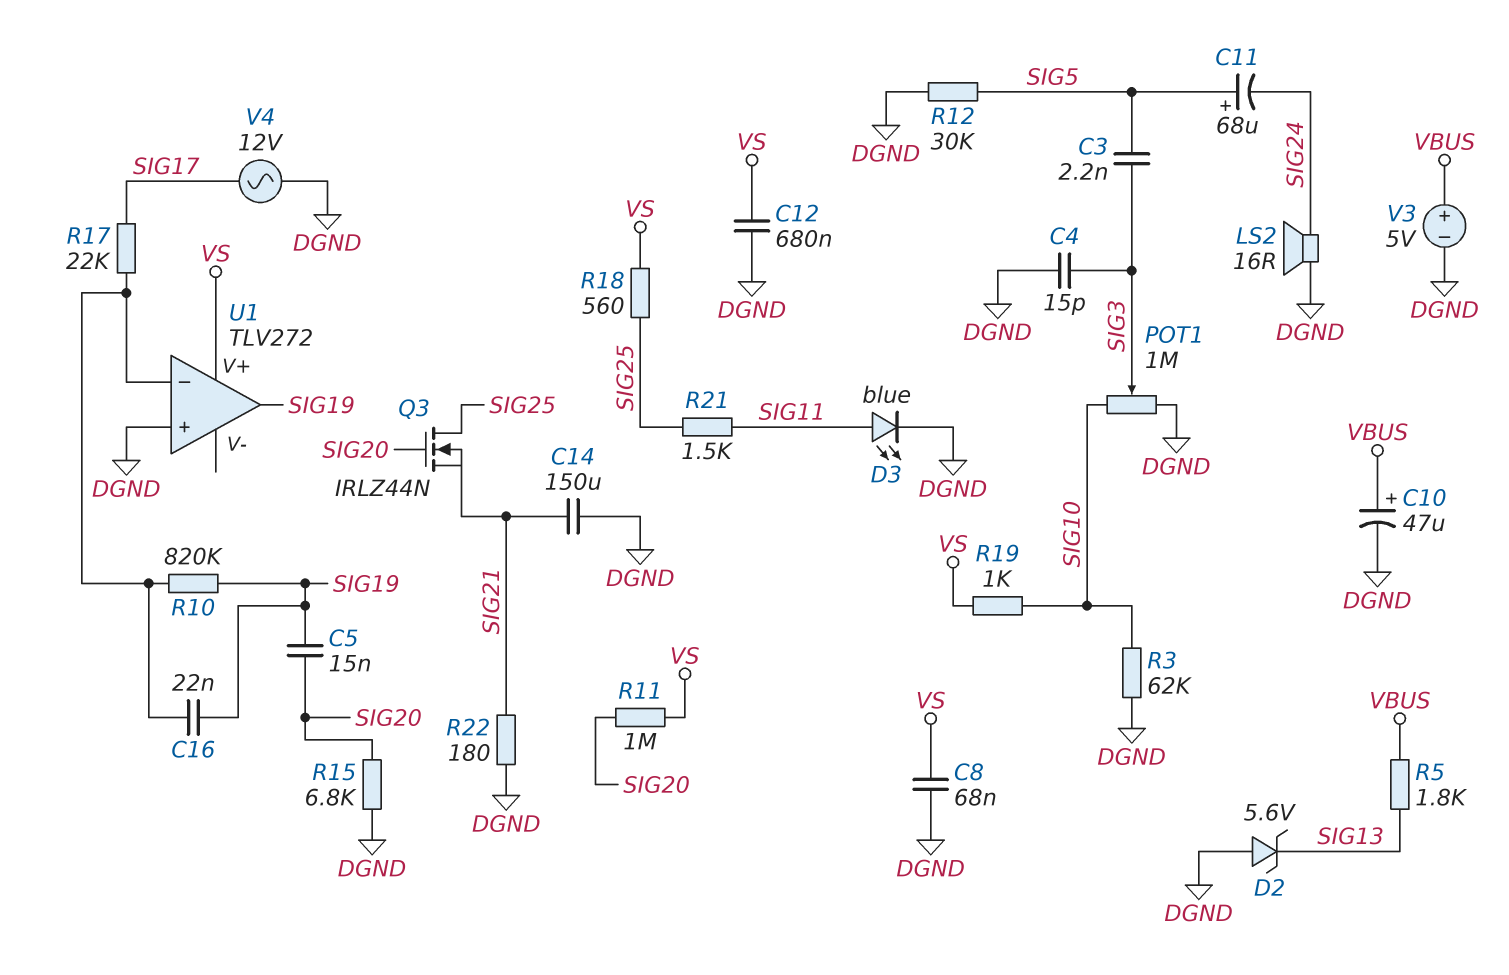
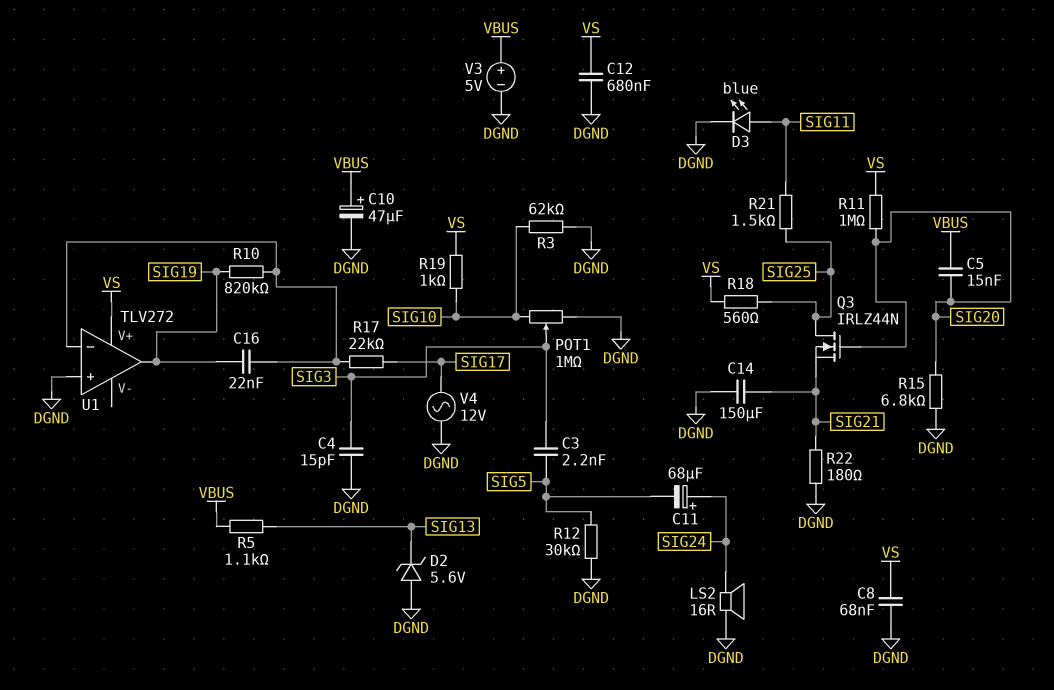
C5: 15nF (SIG19, SIG20) -> 15nF (SIG20, VBUS)
C11: 68uF (plus SIG5, minus SIG24) -> 68uF (plus SIG24, minus SIG5)
R5: 1.8k (SIG13, VBUS) -> 1.1k (SIG13, VBUS)

